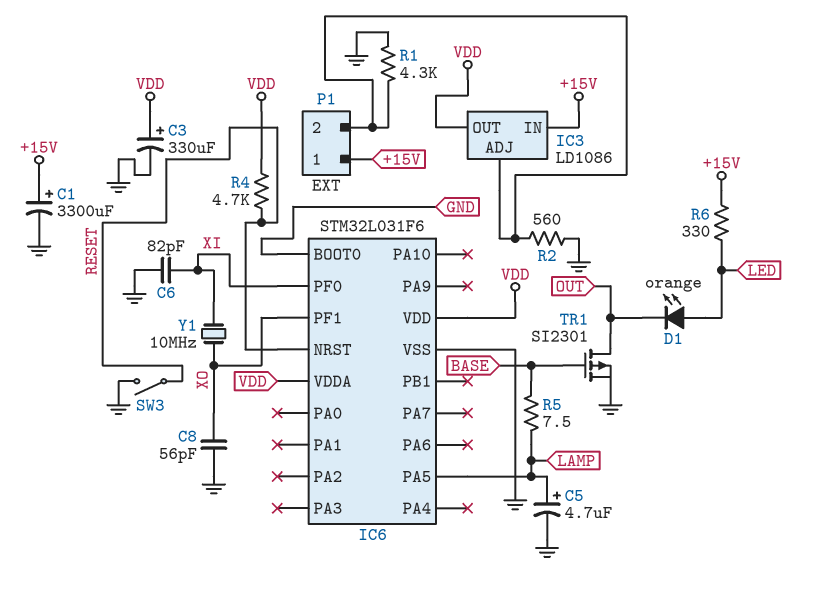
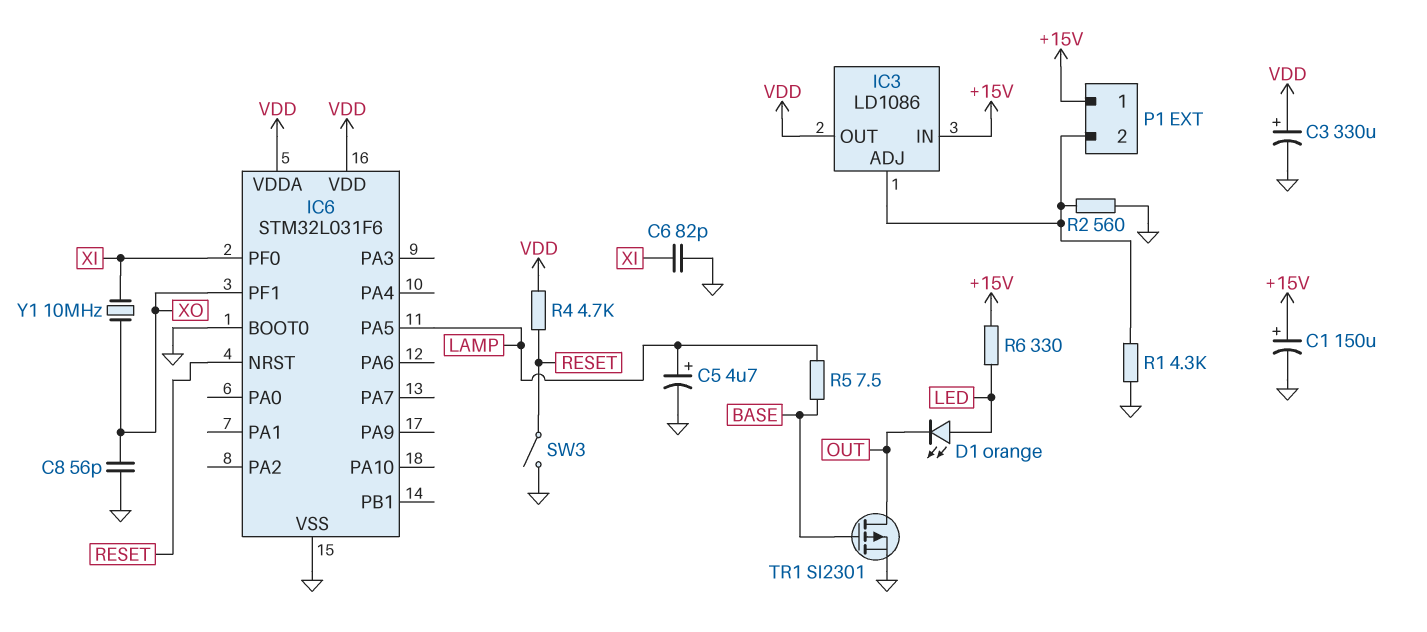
C1: 3300uF (plus +15V, minus GND) -> 150uF (plus +15V, minus GND)

